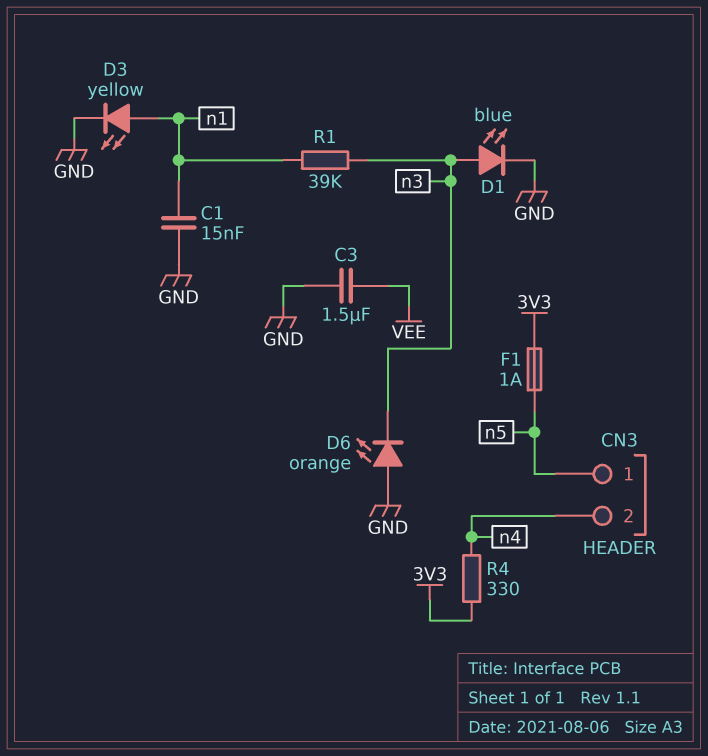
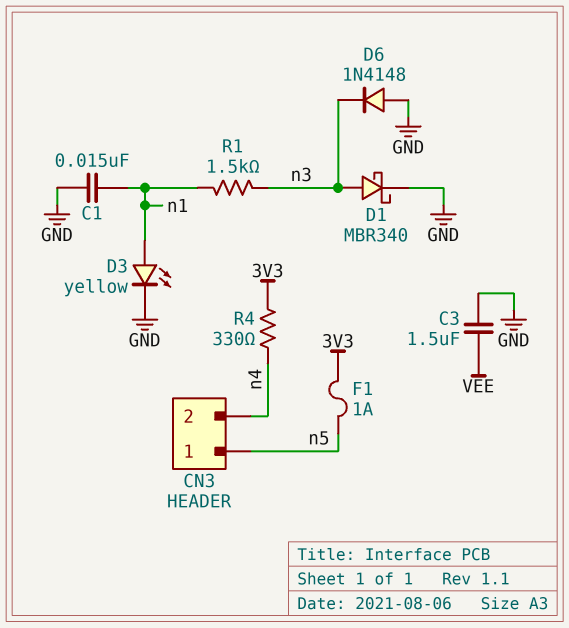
D1: LED blue (A n3, K GND) -> schottky MBR340 (A n3, K GND)
D6: LED orange (A GND, K n3) -> diode 1N4148 (A GND, K n3)
R1: 39k (n1, n3) -> 1.5k (n1, n3)

